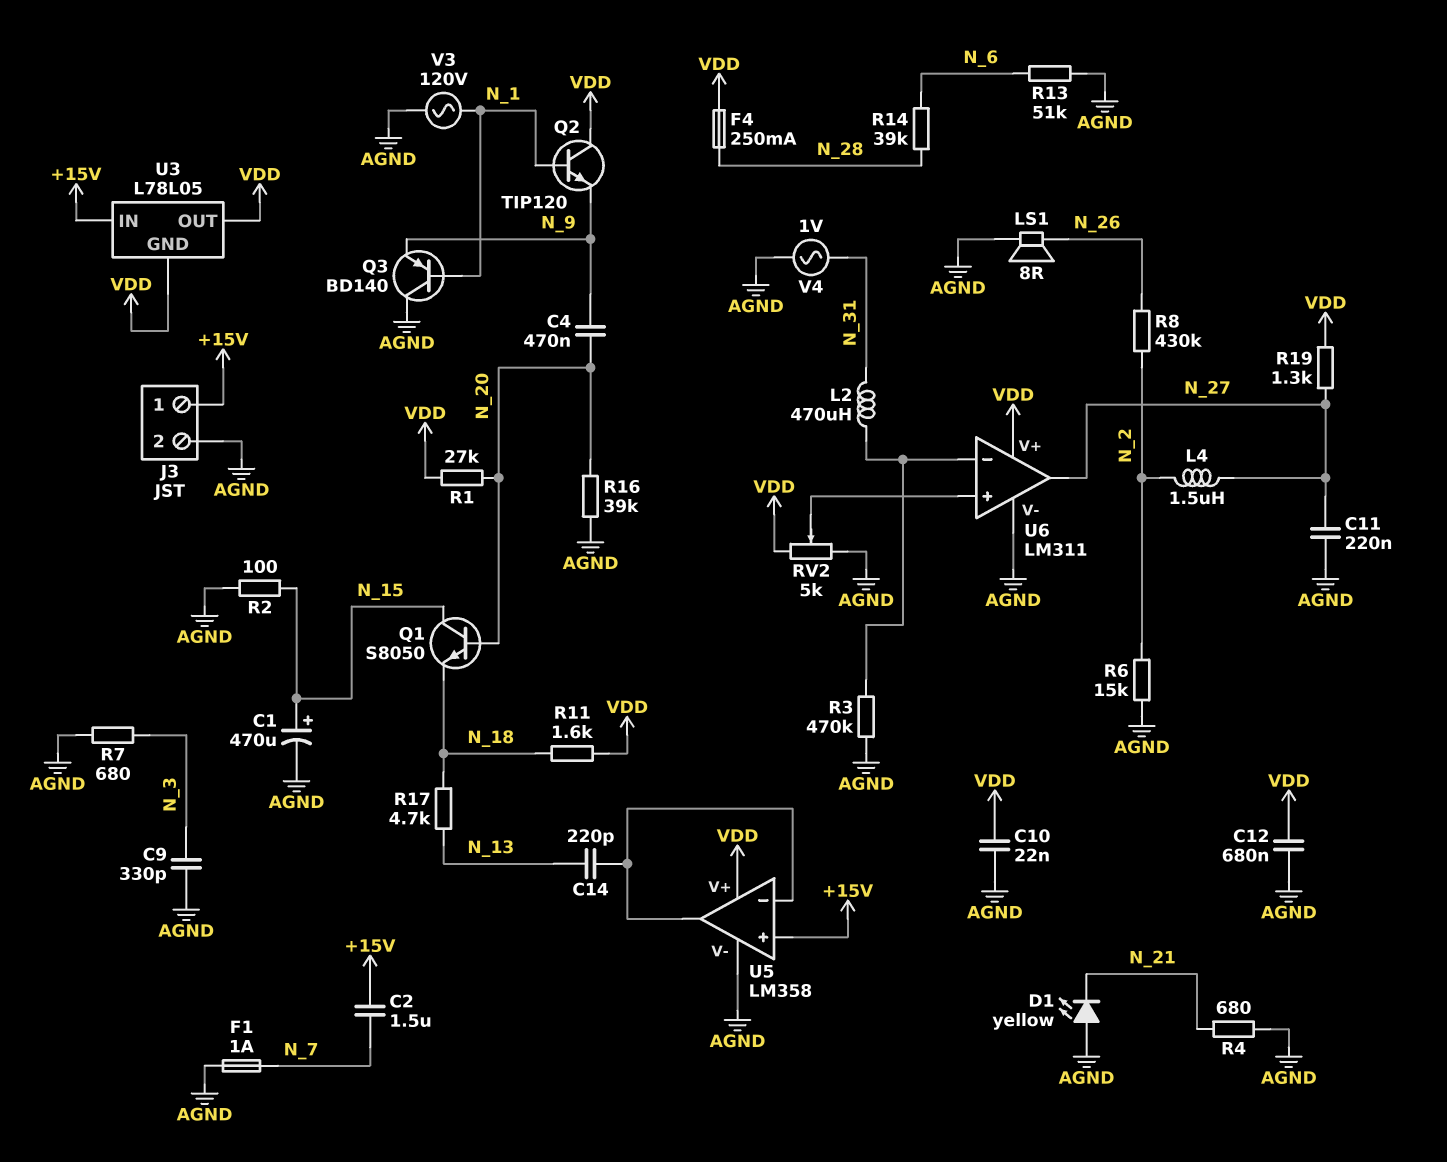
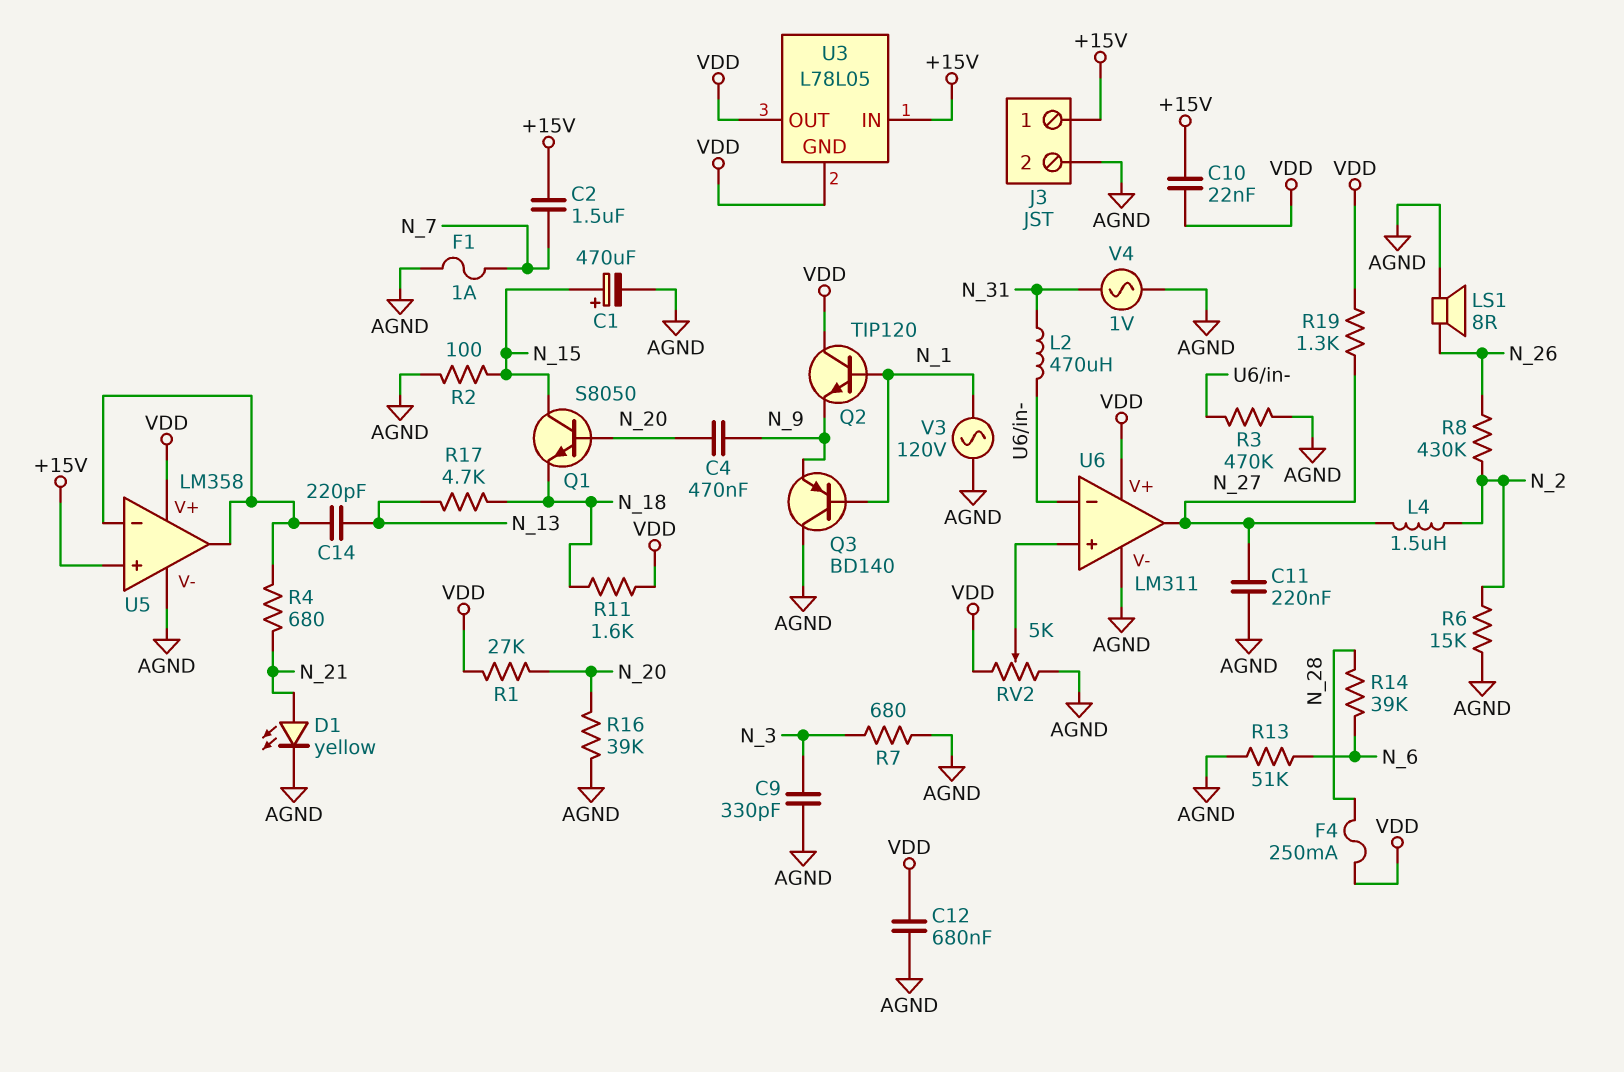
C10: 22nF (AGND, VDD) -> 22nF (+15V, VDD)
D1: LED yellow (A AGND, K N_21) -> LED yellow (A N_21, K AGND)
R4: 680 (AGND, N_21) -> 680 (N_21, U5/in-)

